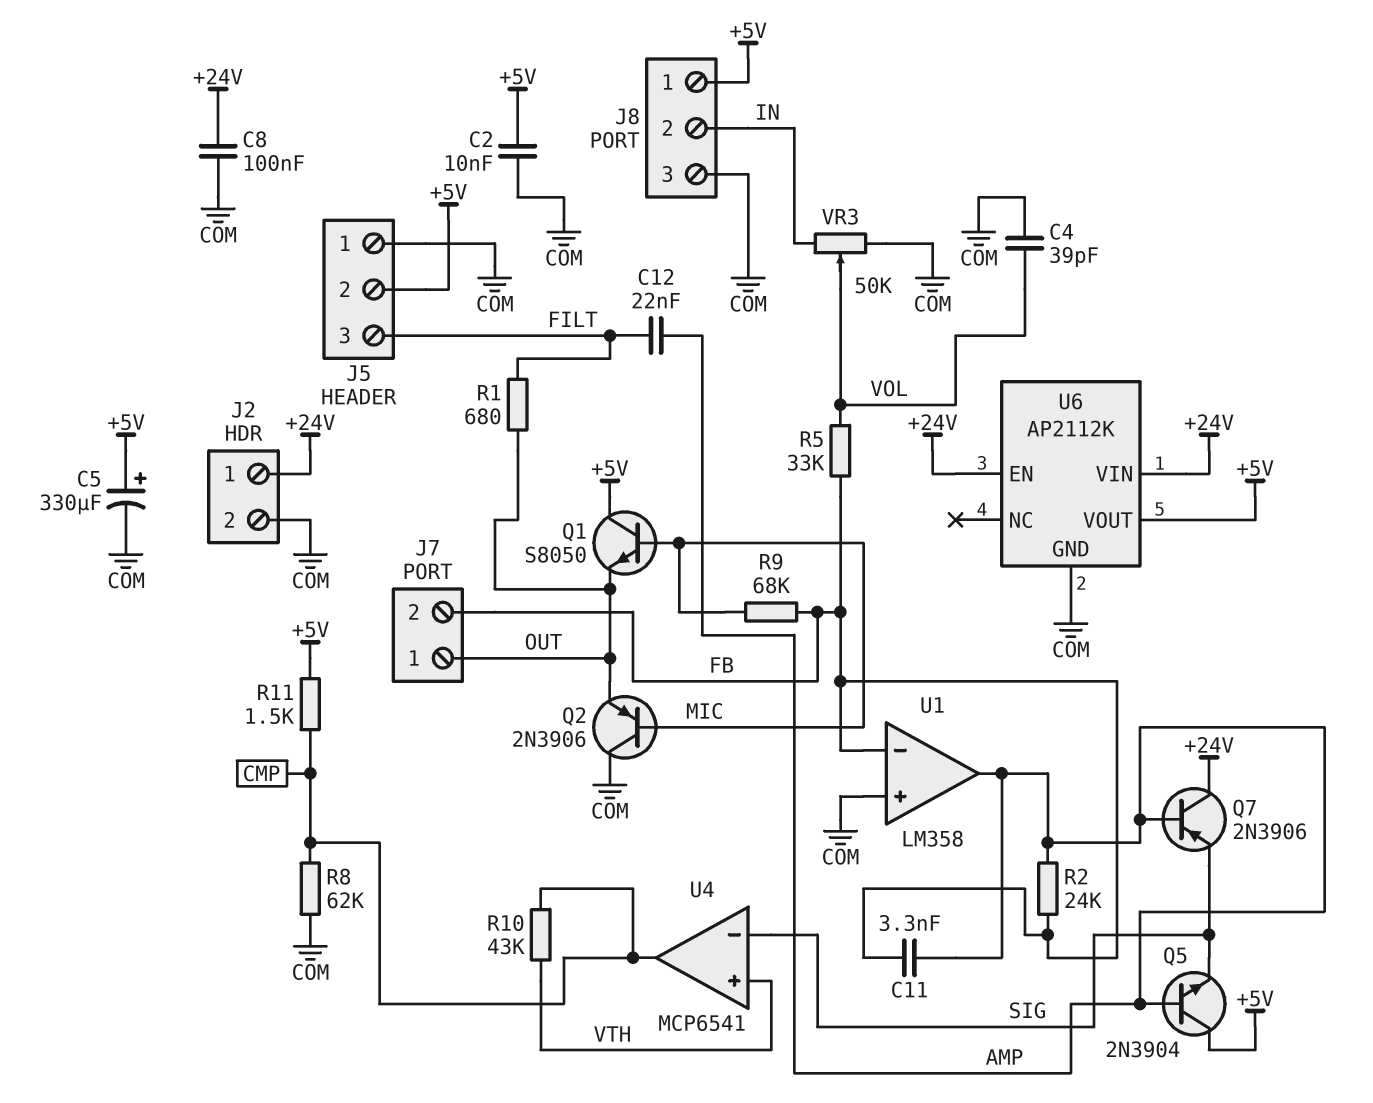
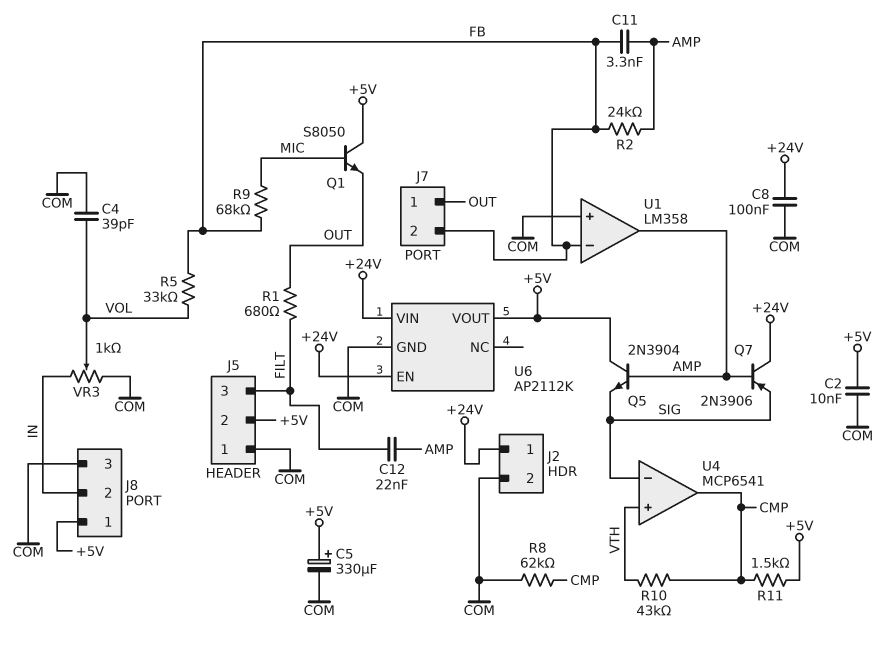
Q2: PNP 2N3906 (B MIC, C COM, E OUT) -> none
VR3: 50k (COM, IN, wiper VOL) -> 1k (COM, IN, wiper VOL)

